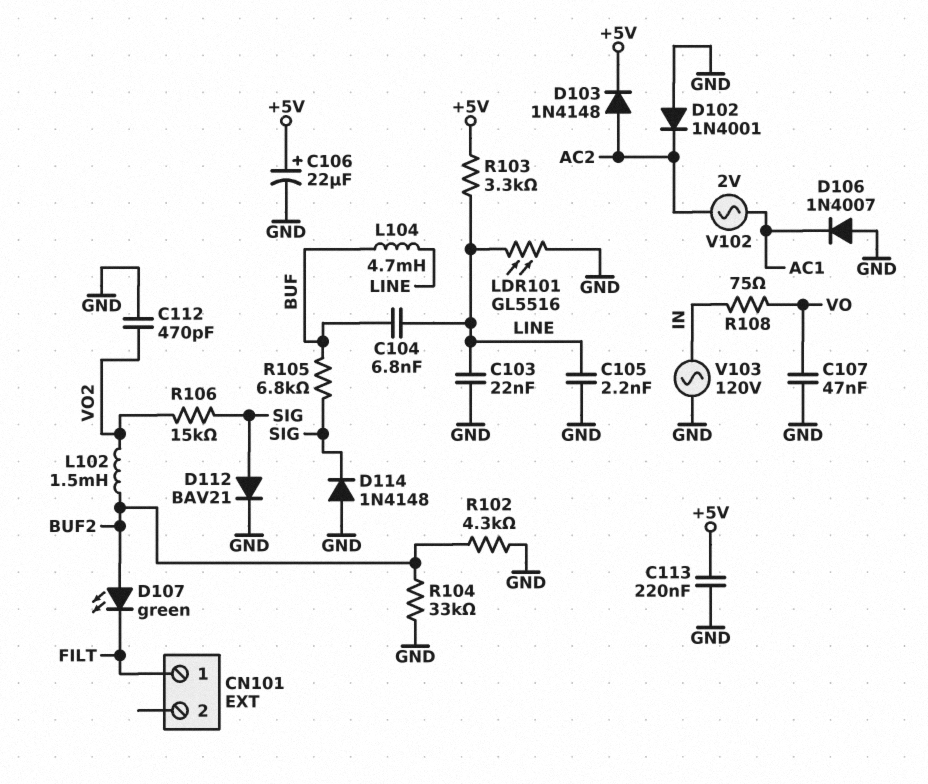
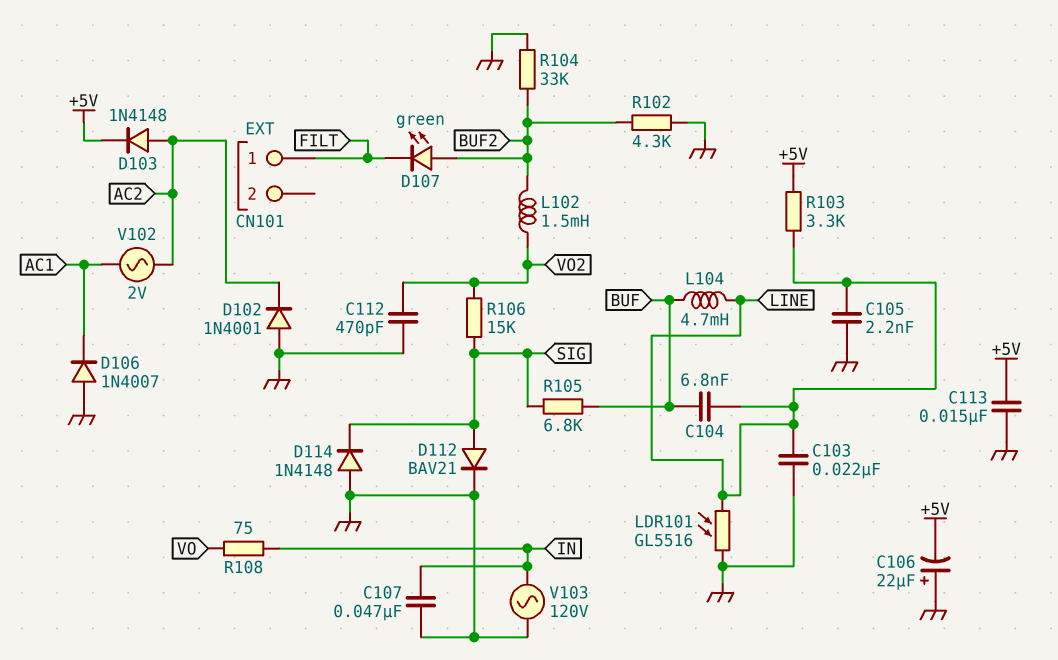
C106: 22uF (plus +5V, minus GND) -> 22uF (plus GND, minus +5V)
C107: 47nF (GND, VO) -> 47nF (GND, IN)
C113: 220nF (+5V, GND) -> 15nF (+5V, GND)

